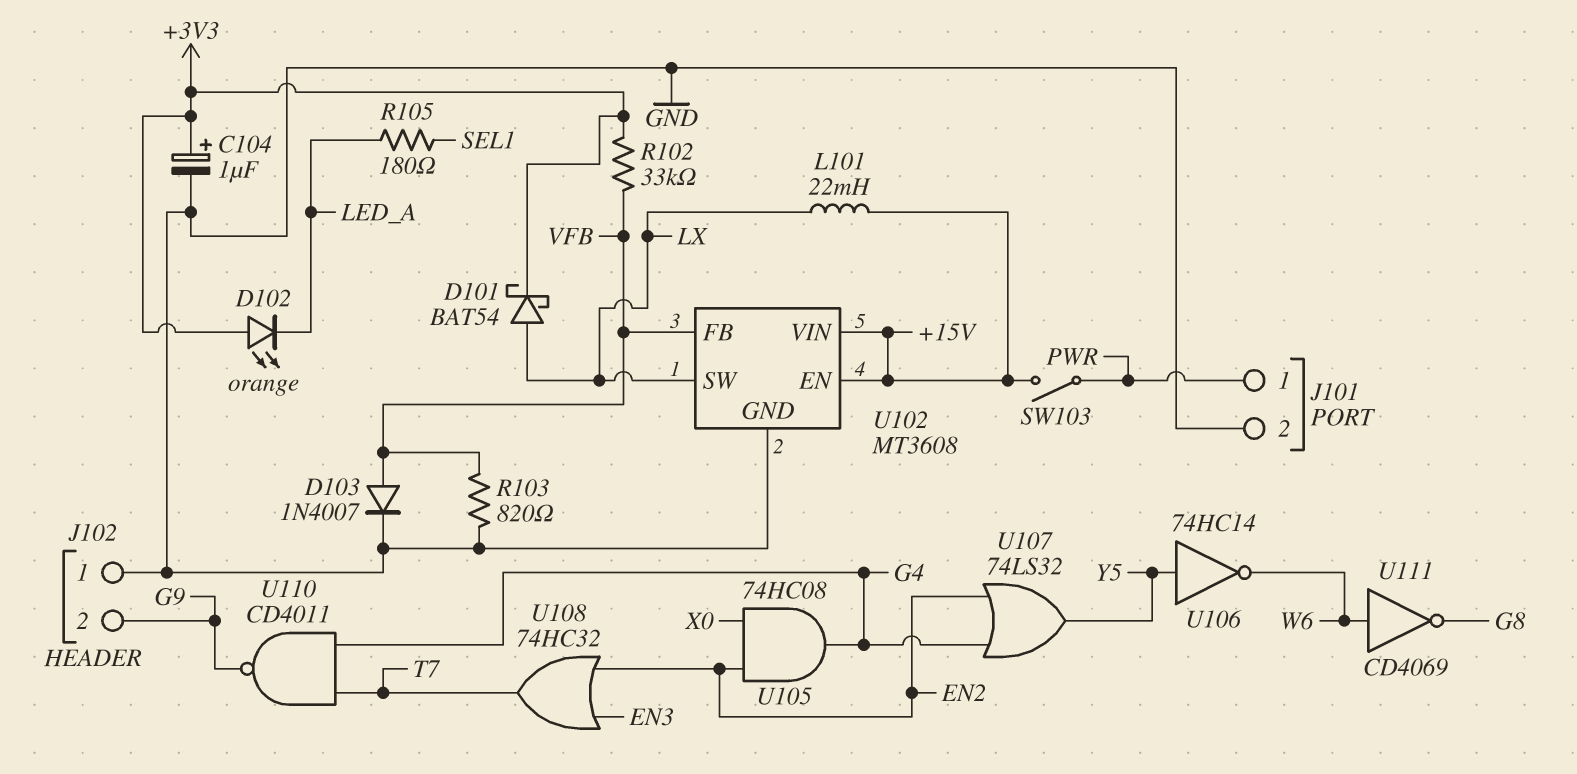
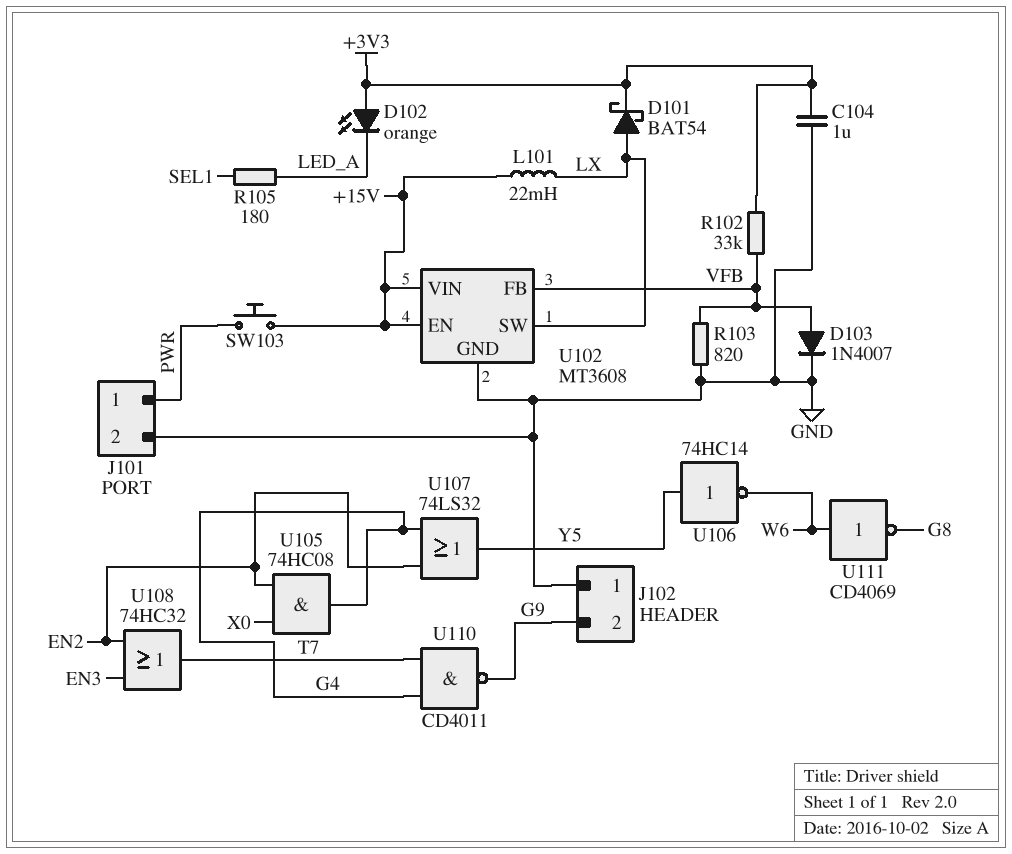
C104: 1uF (plus +3V3, minus GND) -> 1uF (+3V3, GND)
SW103: switch (+15V, PWR) -> button (+15V, PWR)

